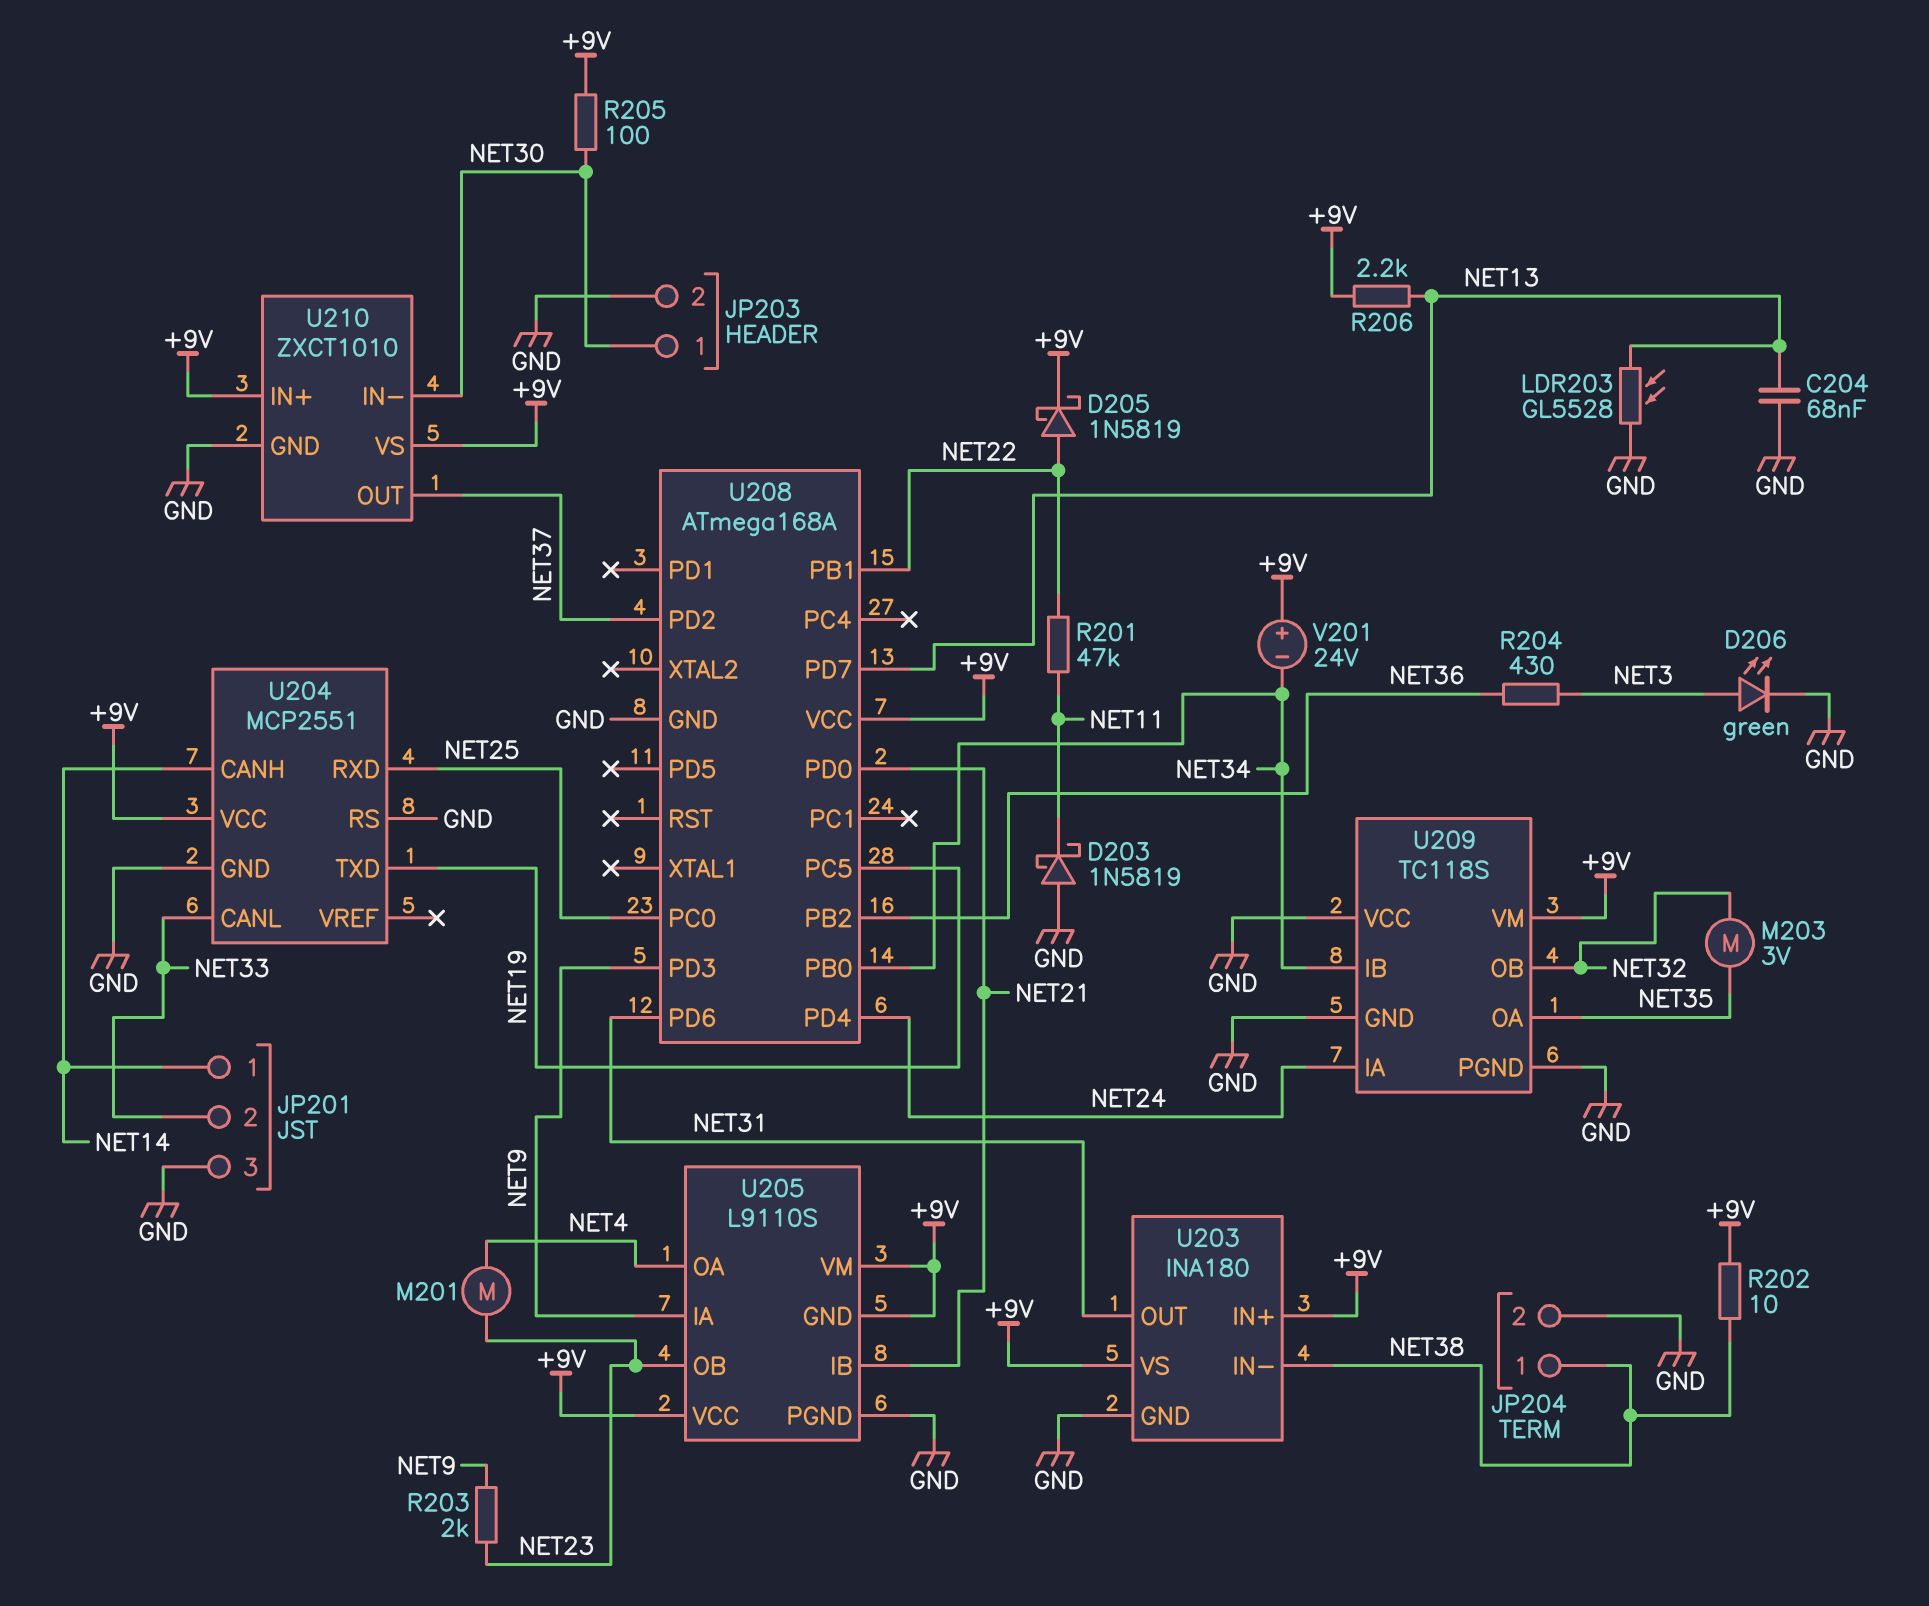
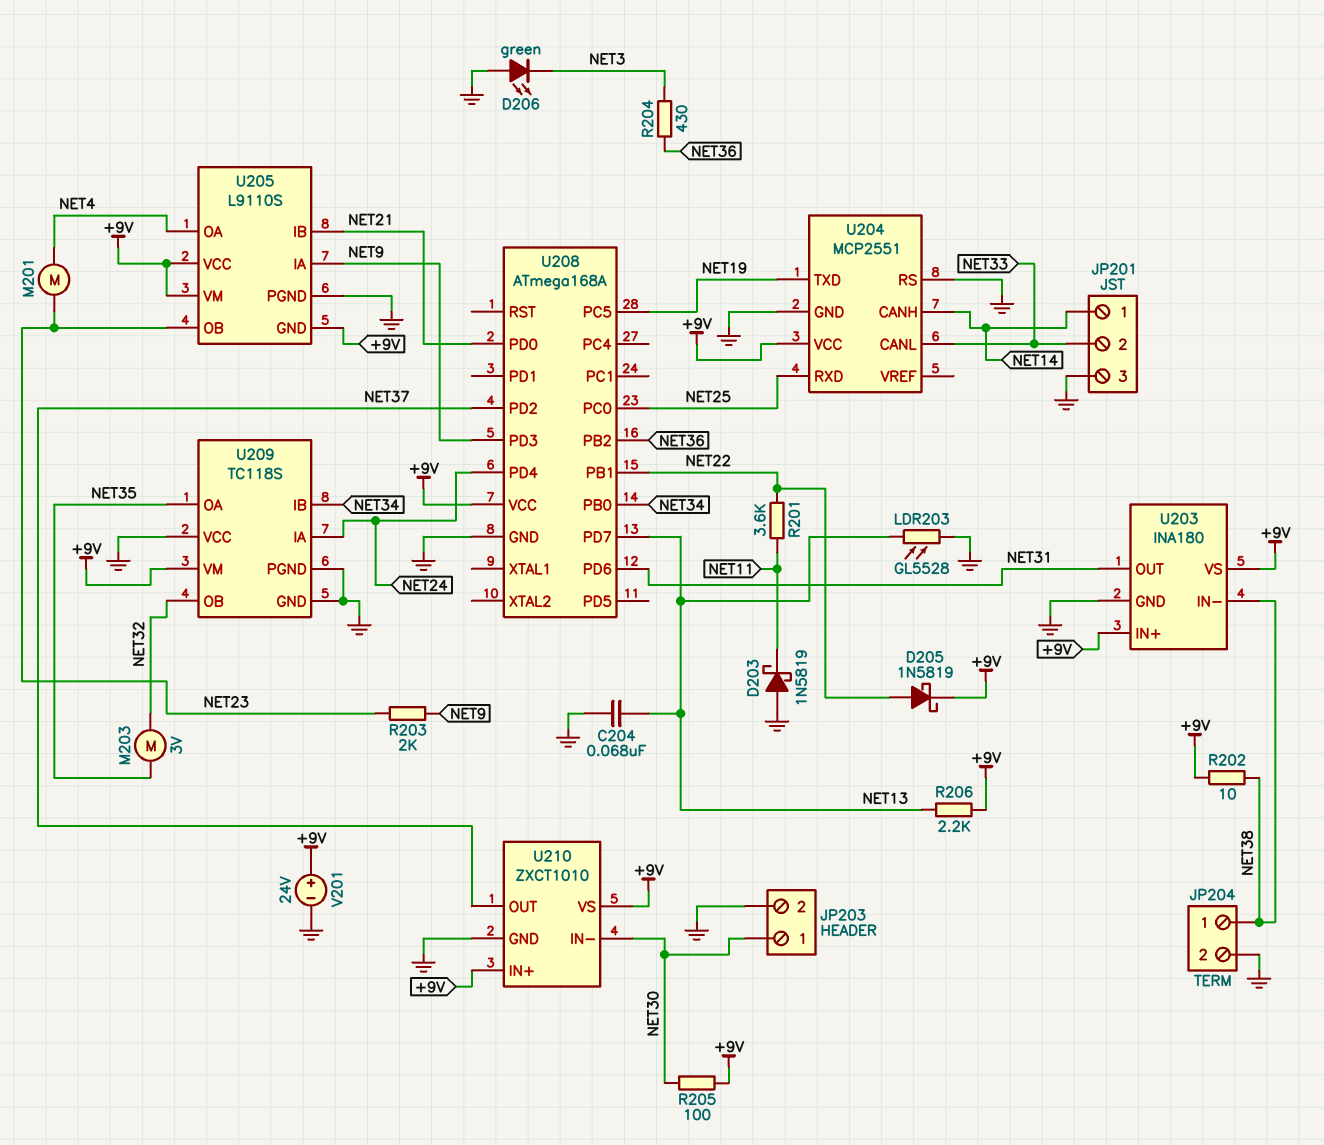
D206: LED green (A NET3, K GND) -> LED green (A GND, K NET3)
R201: 47k (NET11, NET22) -> 3.6k (NET11, NET22)
V201: 24V (plus +9V, minus NET34) -> 24V (plus +9V, minus GND)

